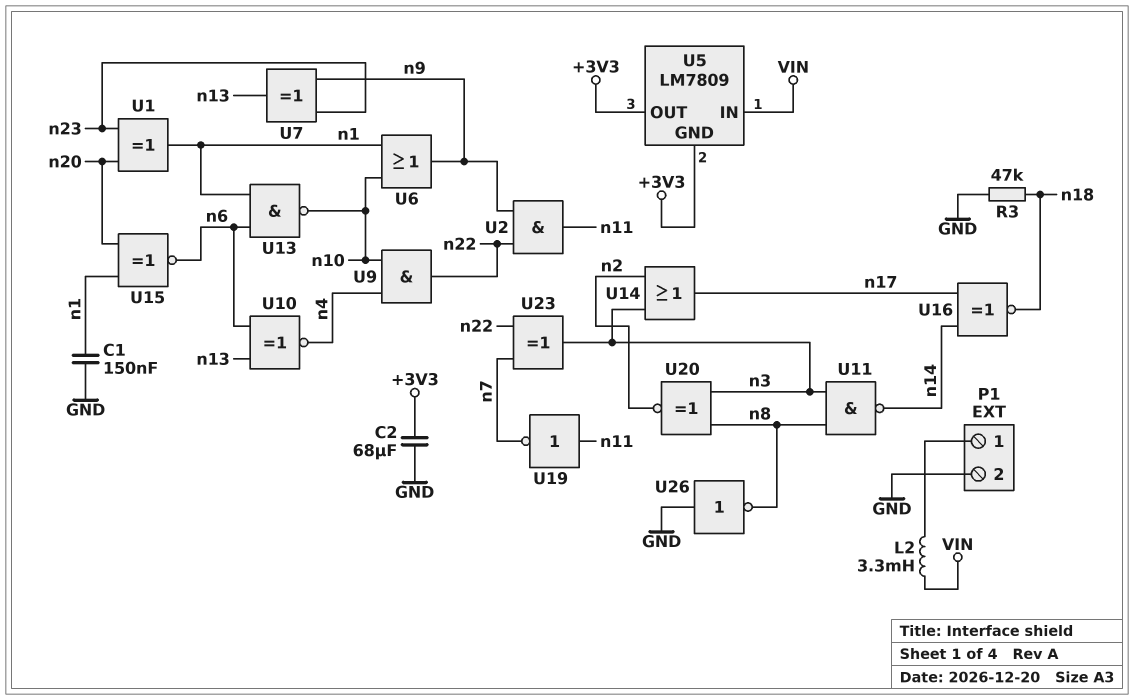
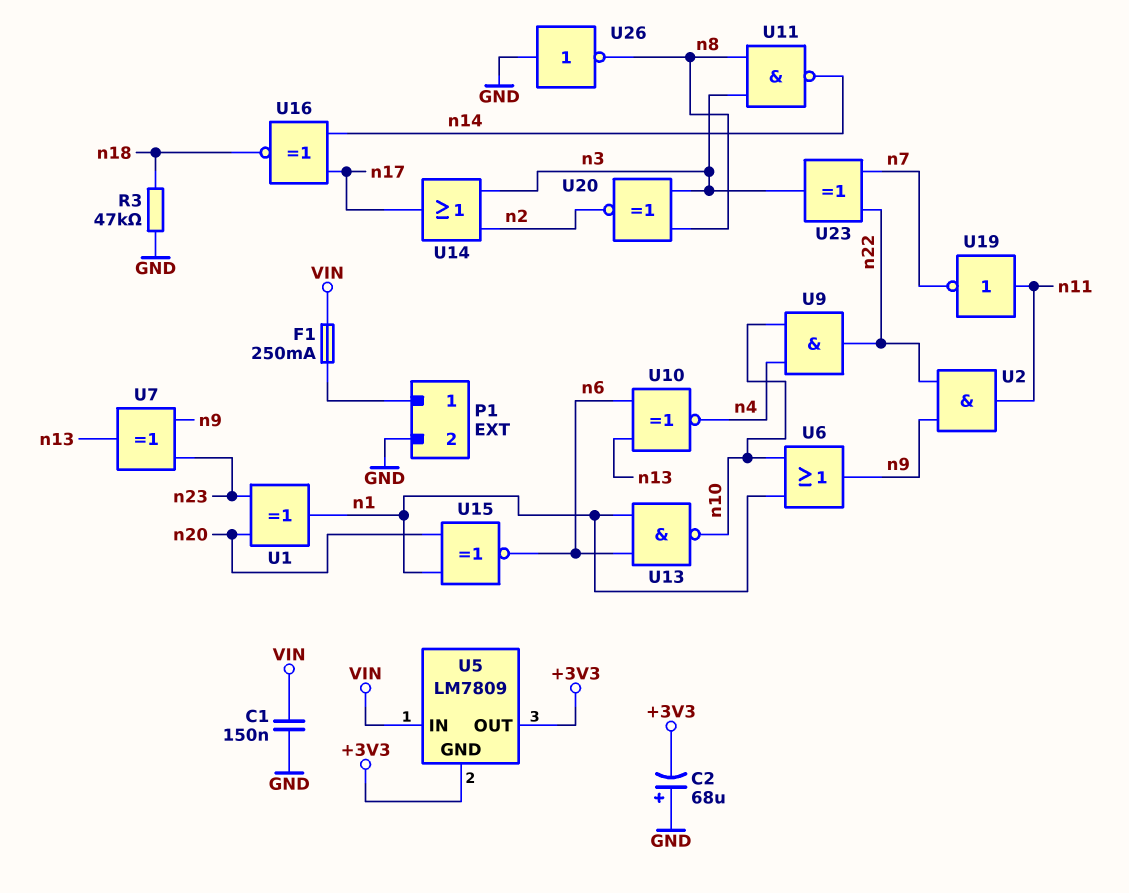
C1: 150nF (GND, n1) -> 150nF (GND, VIN)
C2: 68uF (+3V3, GND) -> 68uF (plus GND, minus +3V3)
F1: none -> 250mA (P1/1, VIN)
L2: 3.3mH (P1/1, VIN) -> none

